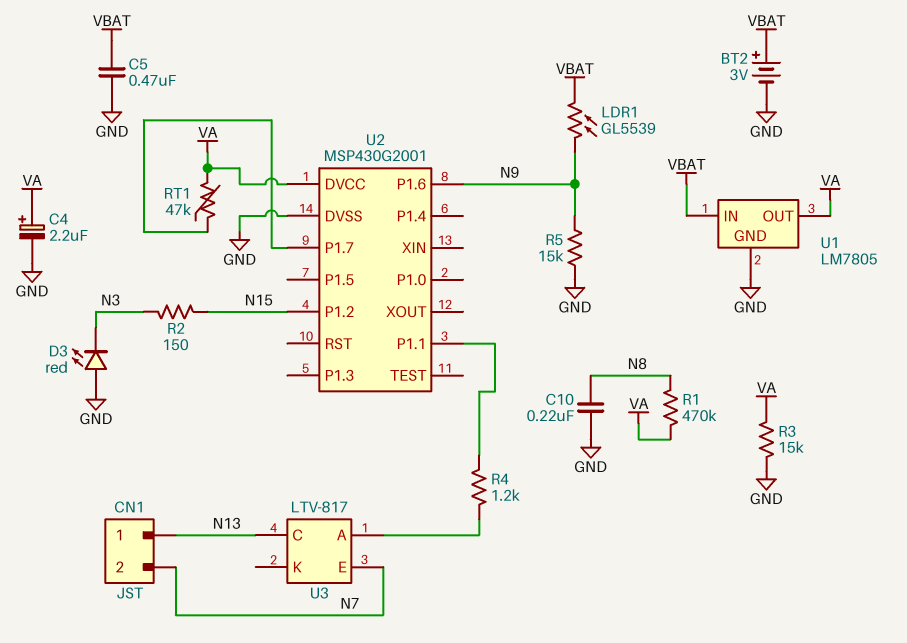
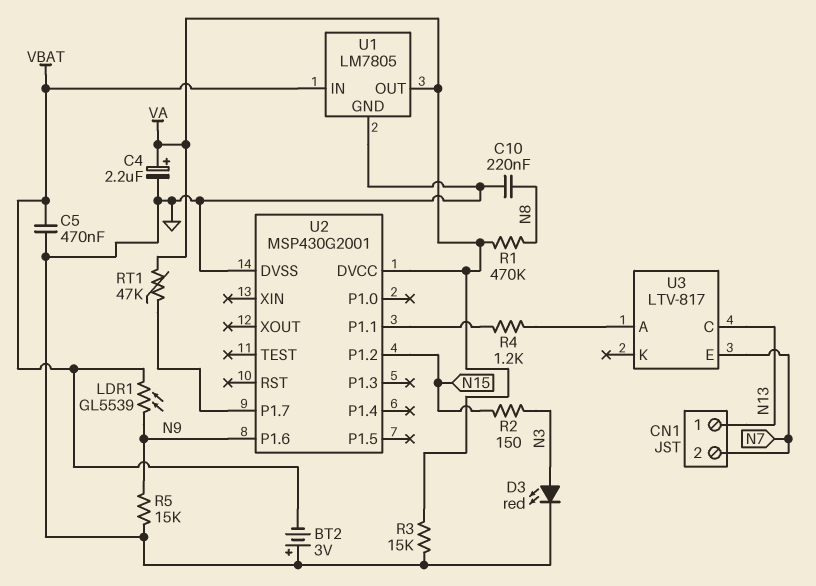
BT2: 3V (plus VBAT, minus GND) -> 3V (plus GND, minus VBAT)
D3: LED red (A GND, K N3) -> LED red (A N3, K GND)

